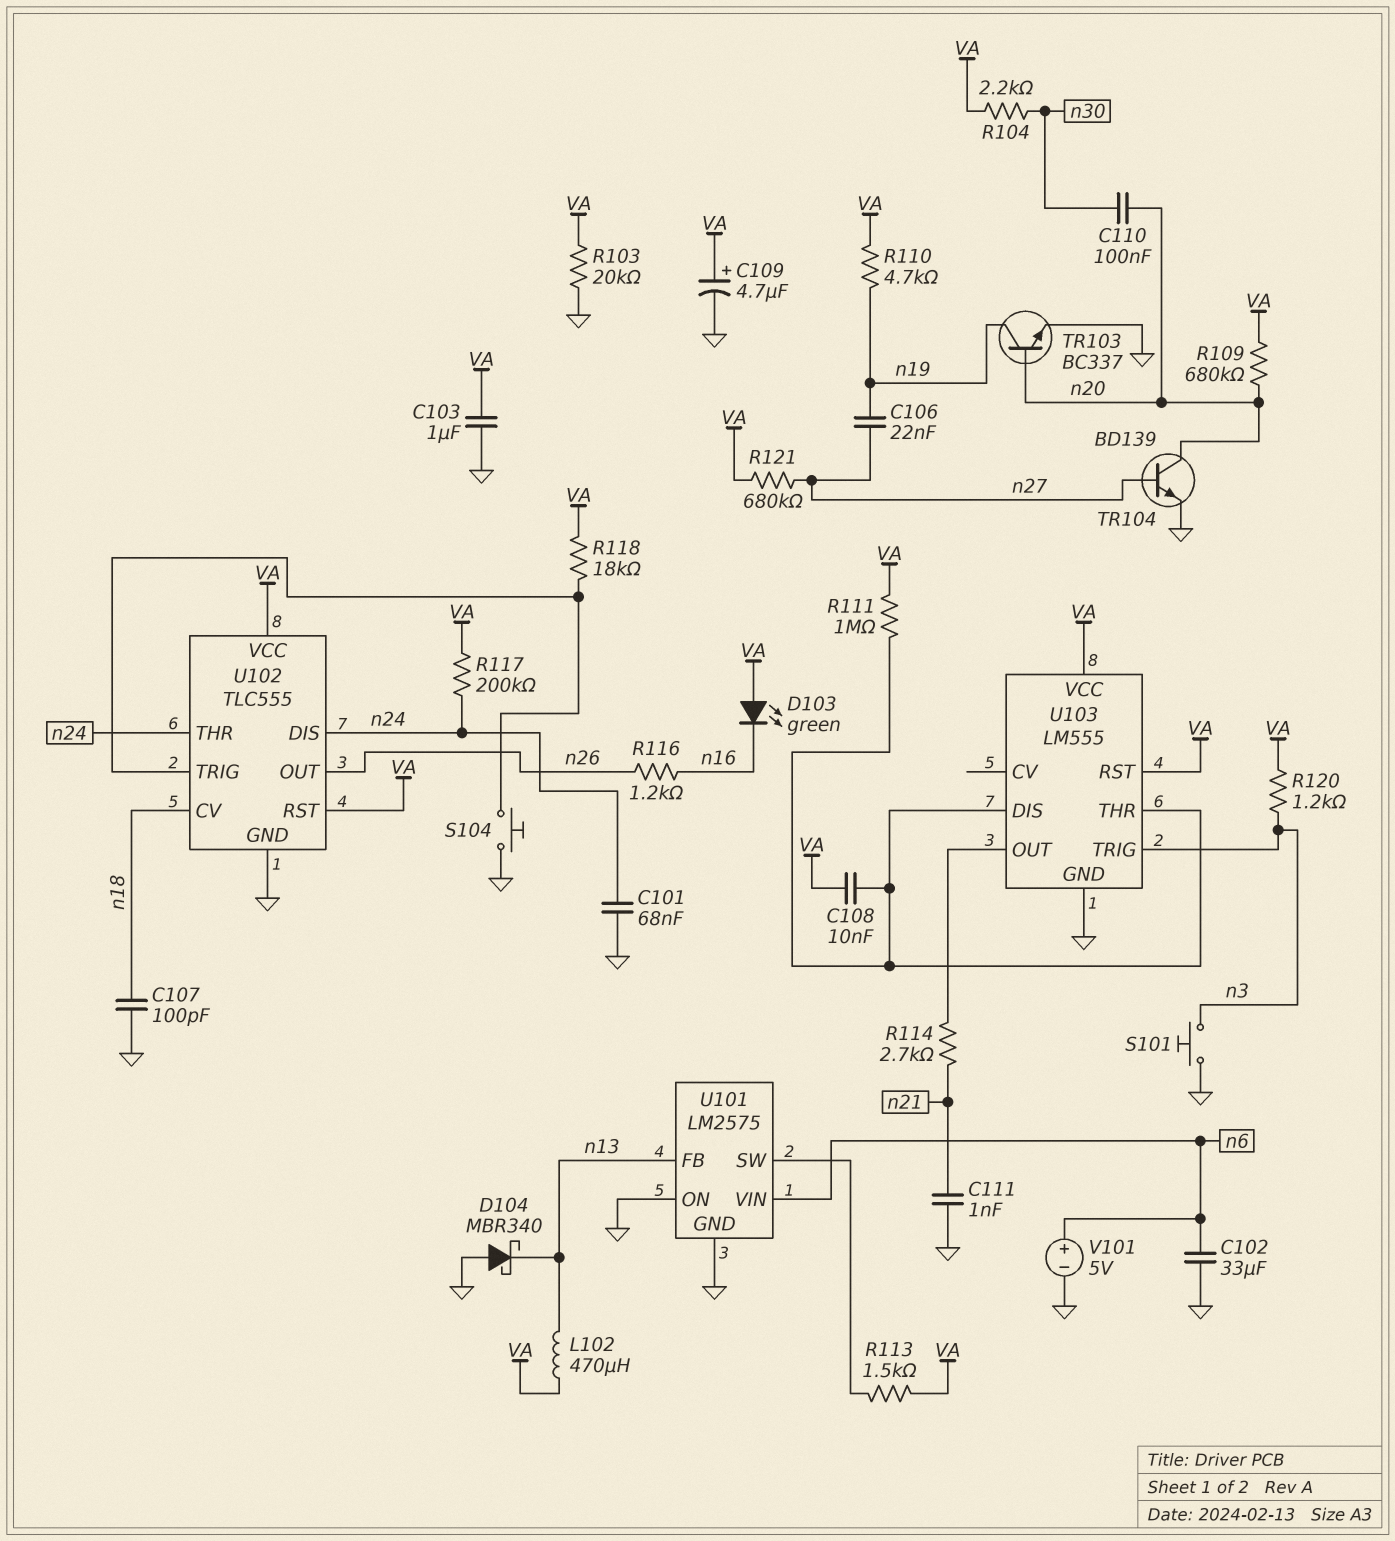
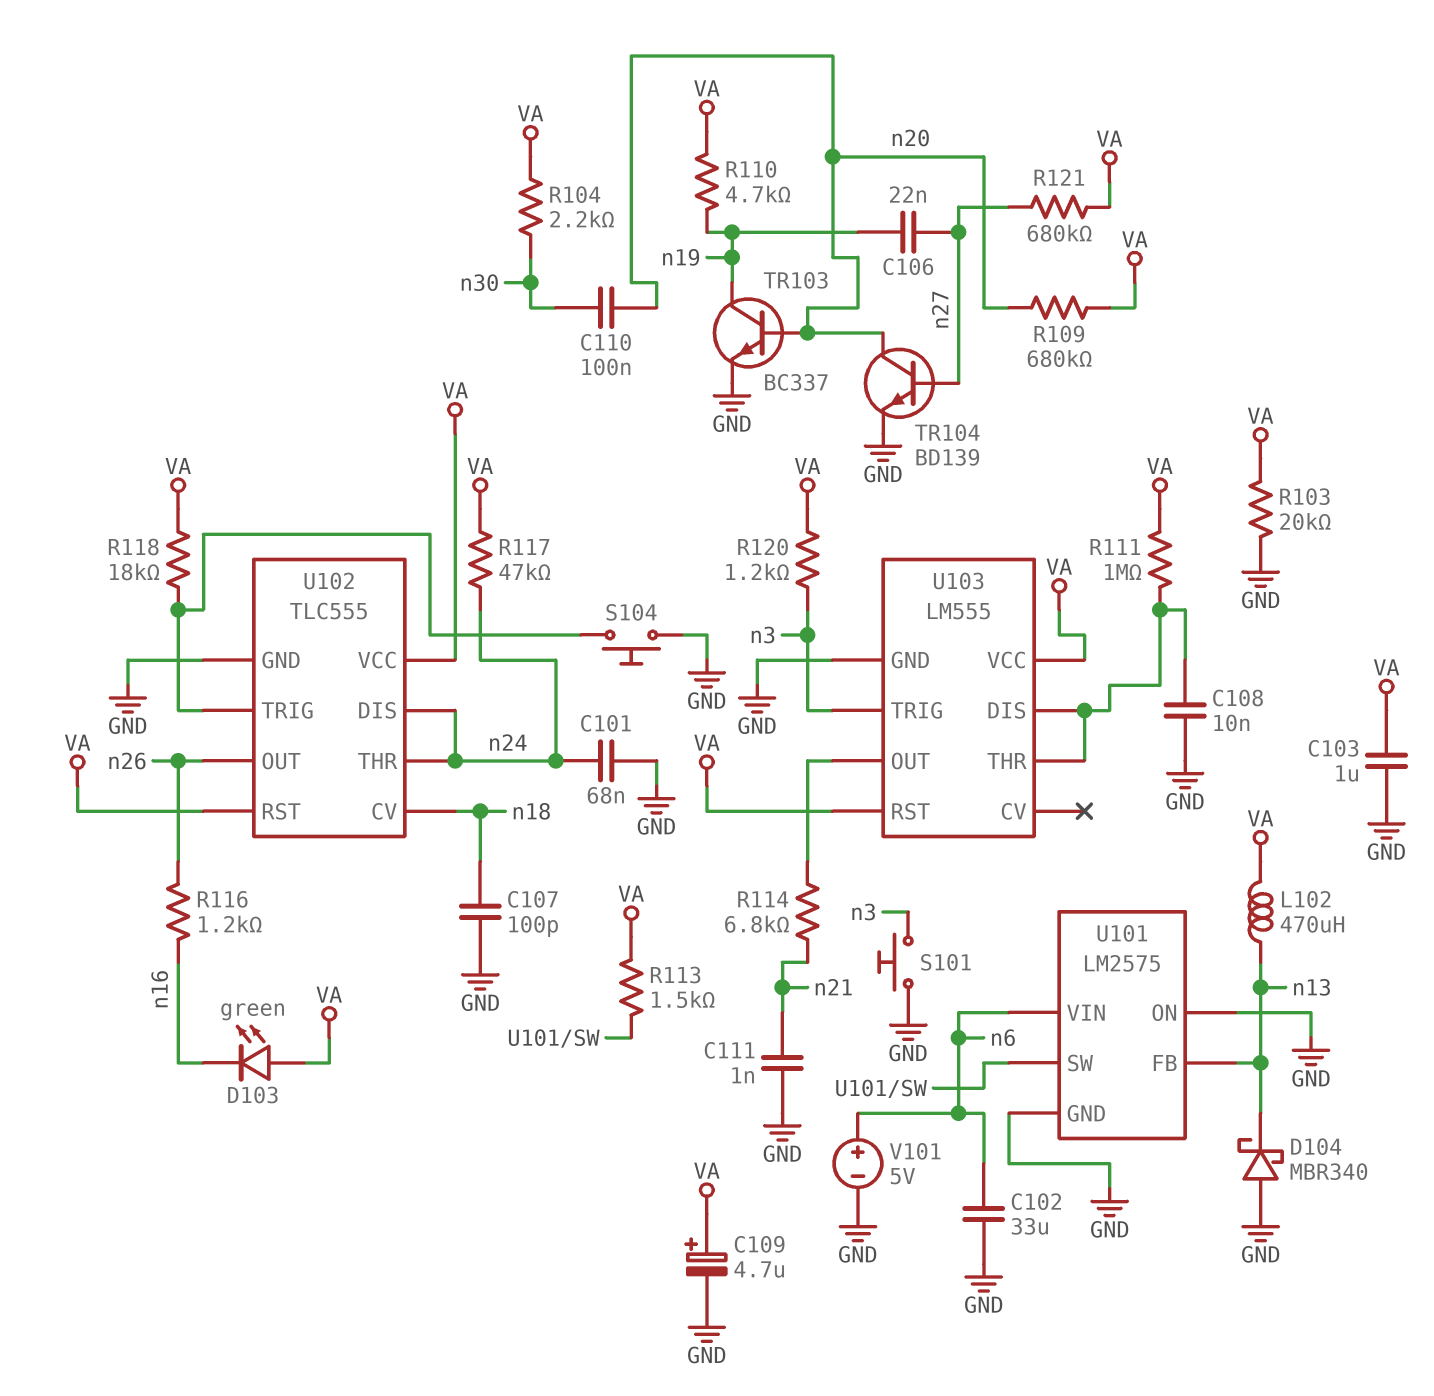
C108: 10nF (U103/DIS, VA) -> 10nF (GND, U103/DIS)
R114: 2.7k (U103/OUT, n21) -> 6.8k (U103/OUT, n21)
R117: 200k (VA, n24) -> 47k (VA, n24)

